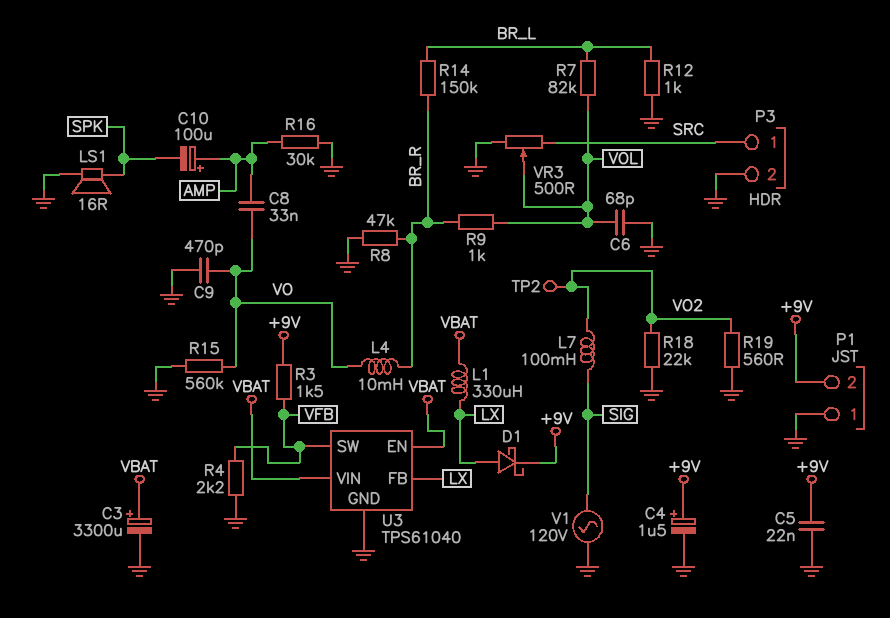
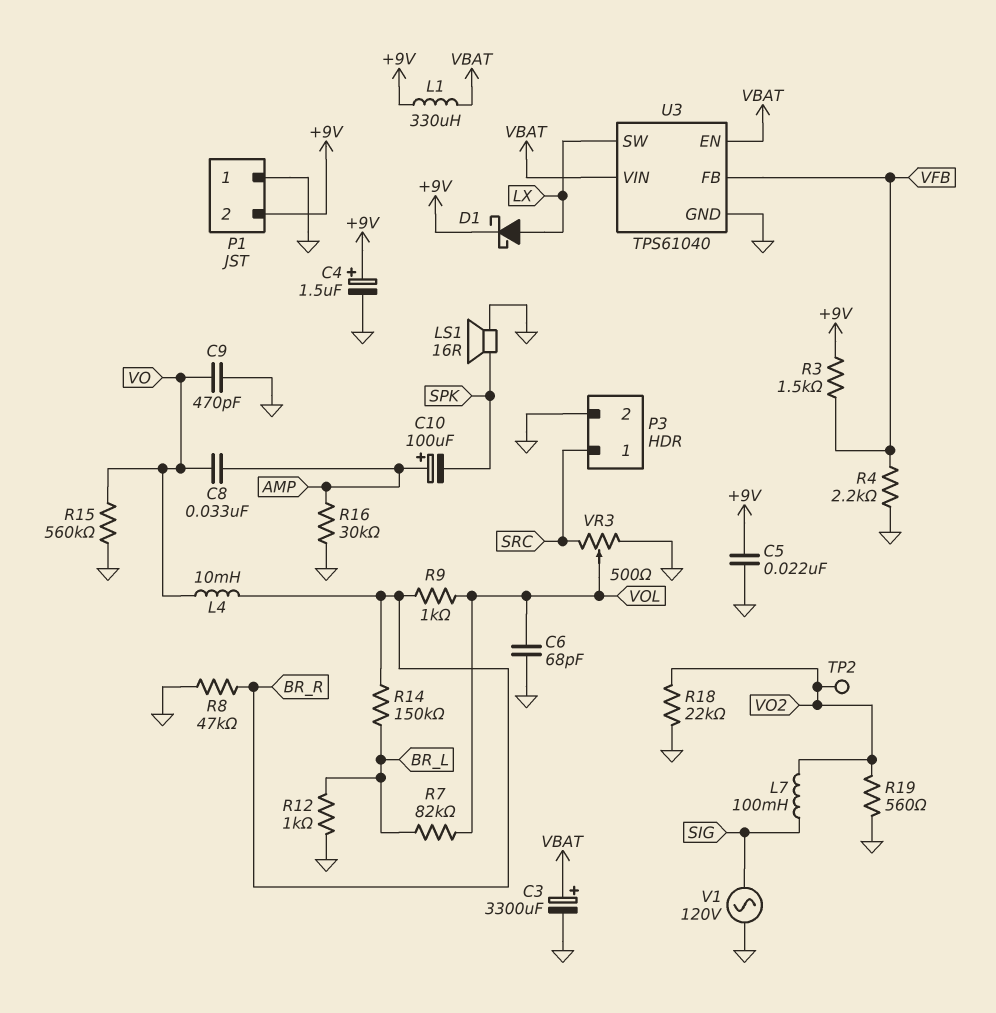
L1: 330uH (LX, VBAT) -> 330uH (+9V, VBAT)
U3 pin FB: LX -> VFB
U3 pin SW: VFB -> LX

